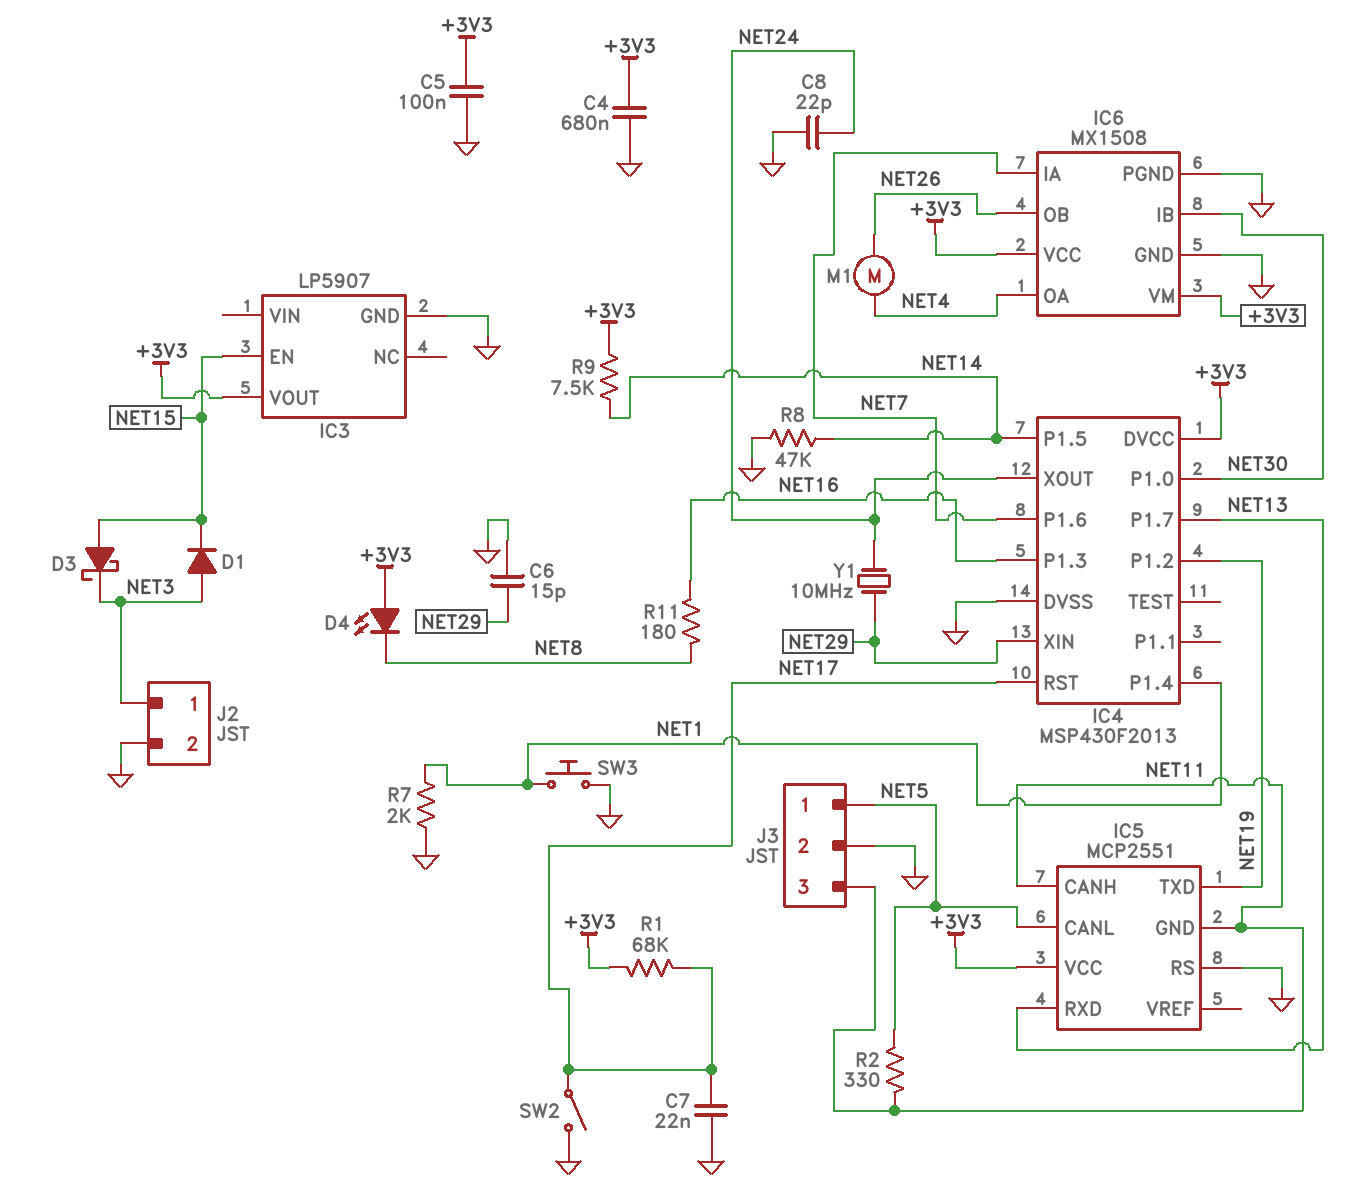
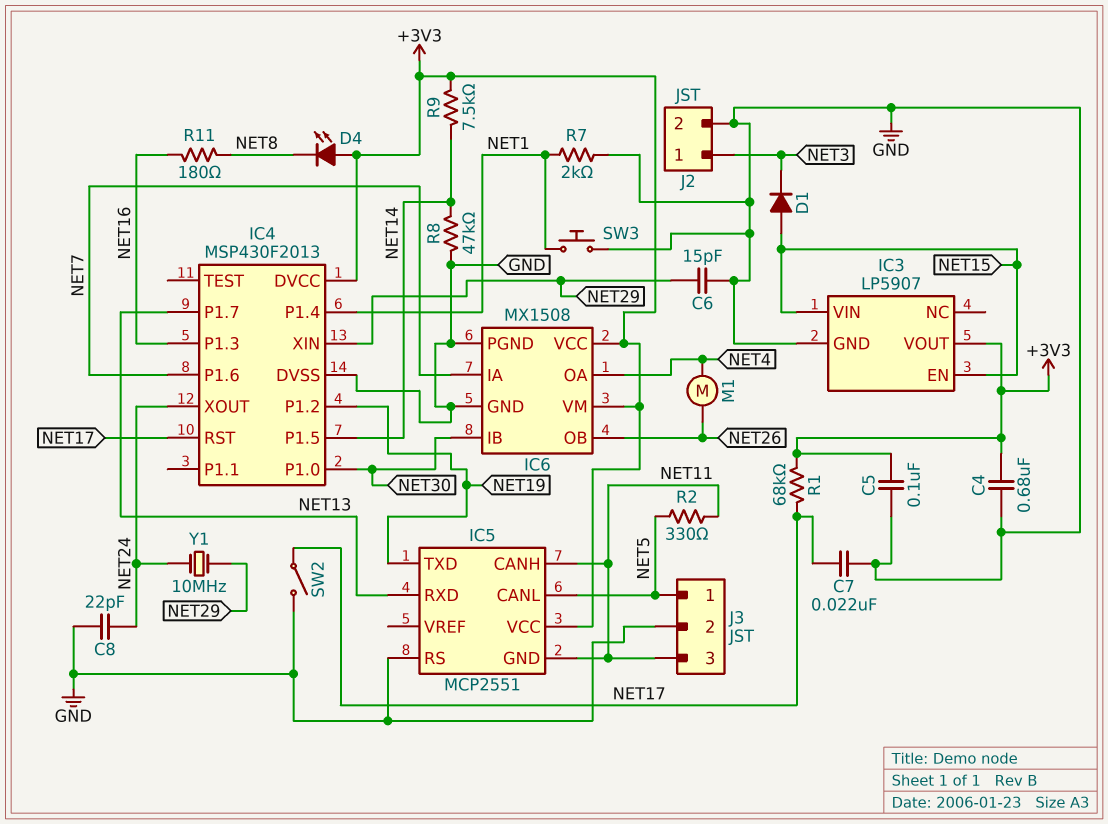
D1: diode (A NET3, K NET15) -> diode (A NET15, K NET3)
D3: schottky (A NET15, K NET3) -> none
IC3 pin VIN: none -> NET15

